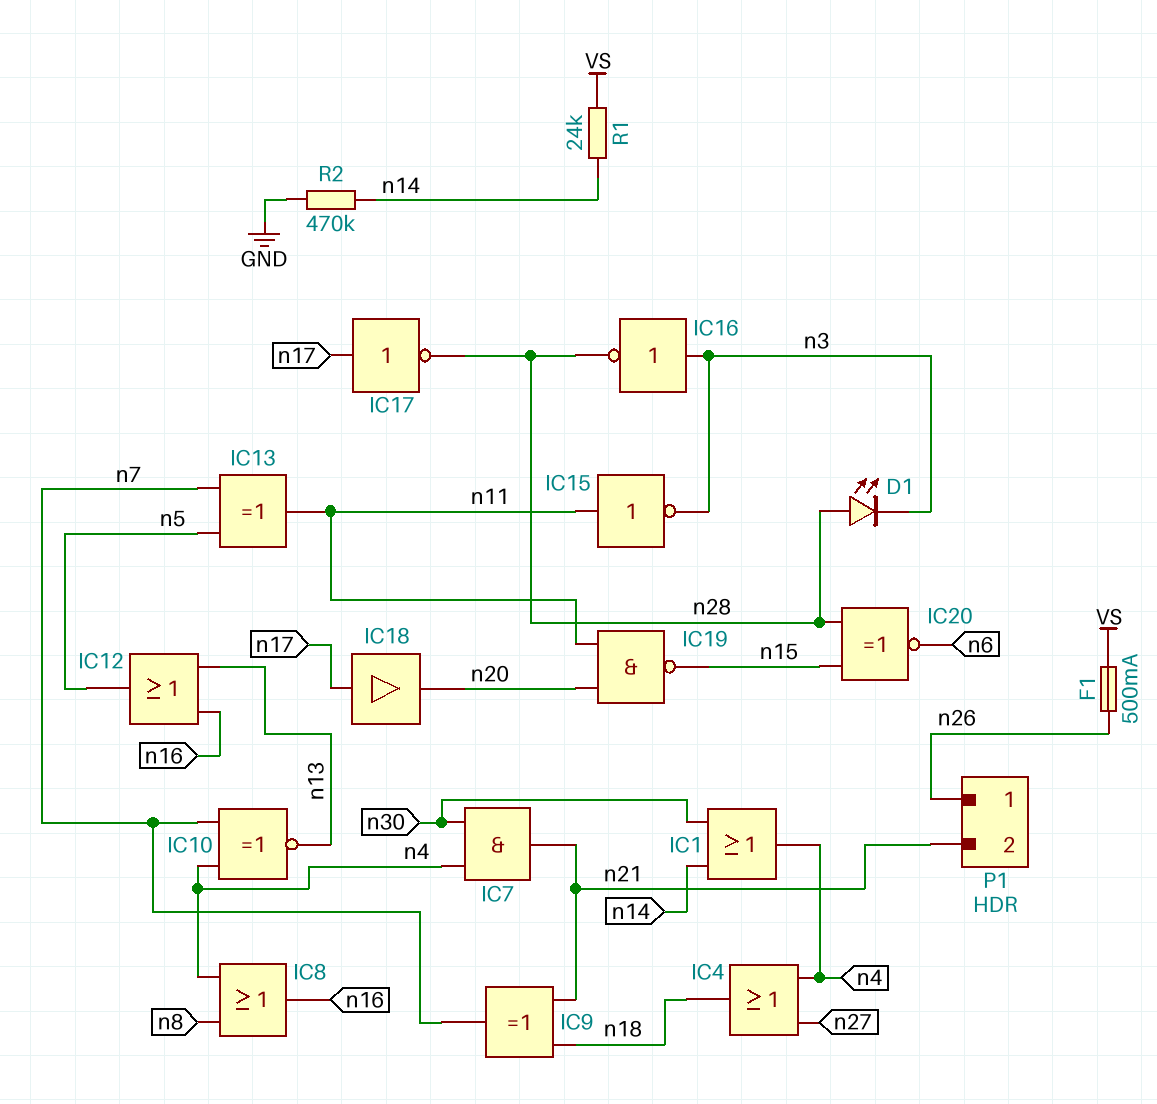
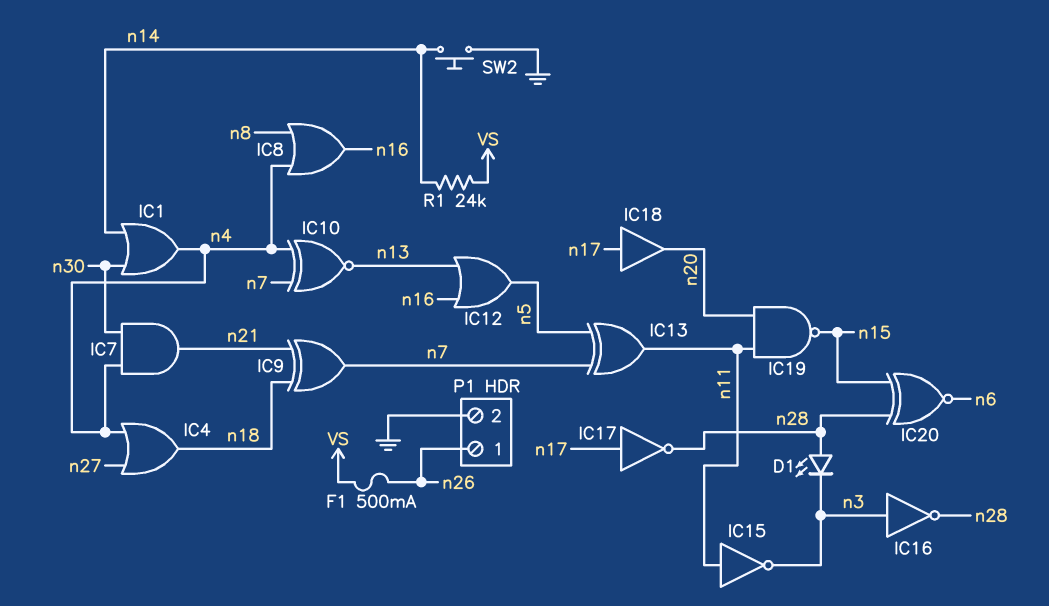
P1 pin 2: n21 -> GND
R2: 470k (GND, n14) -> none
SW2: none -> button (GND, n14)

